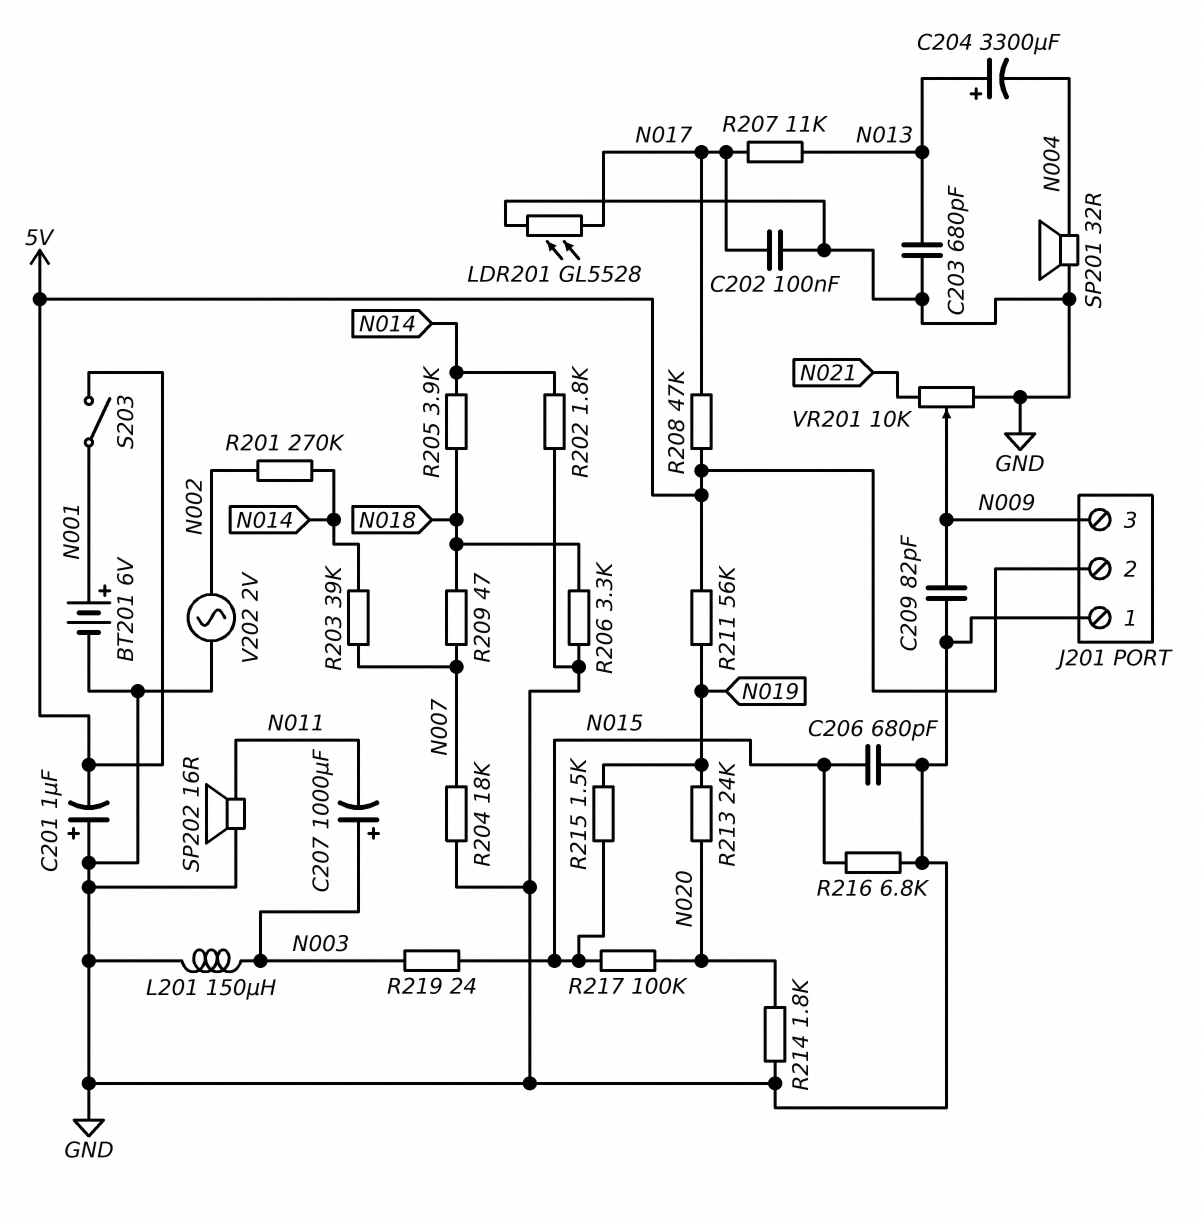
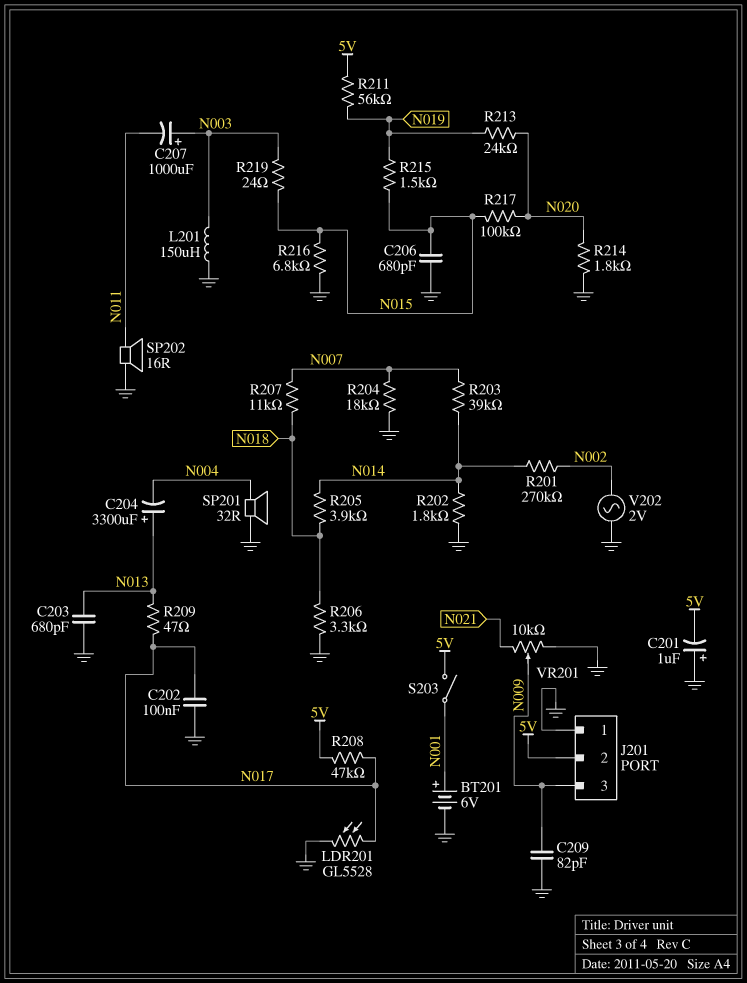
R207: 11k (N013, N017) -> 11k (N007, N018)
R209: 47 (N007, N018) -> 47 (N013, N017)

